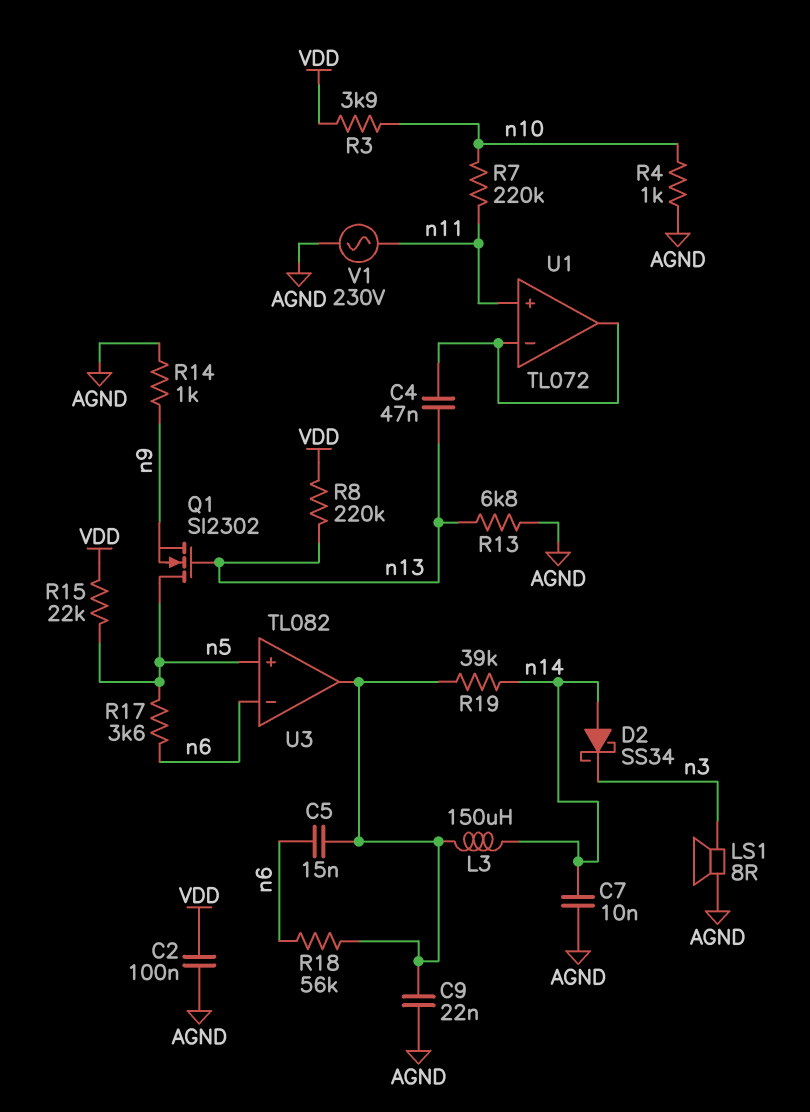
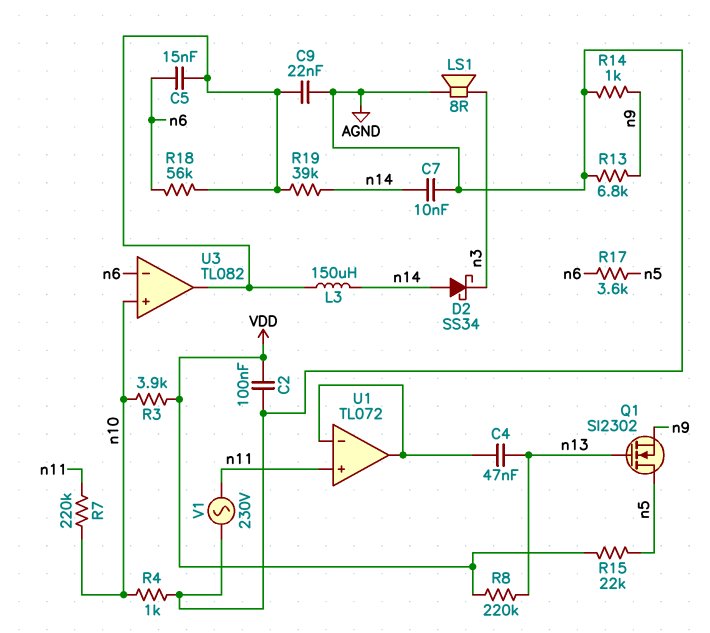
R13: 6.8k (AGND, n13) -> 6.8k (AGND, n9)
U3 pin in+: n5 -> n10

